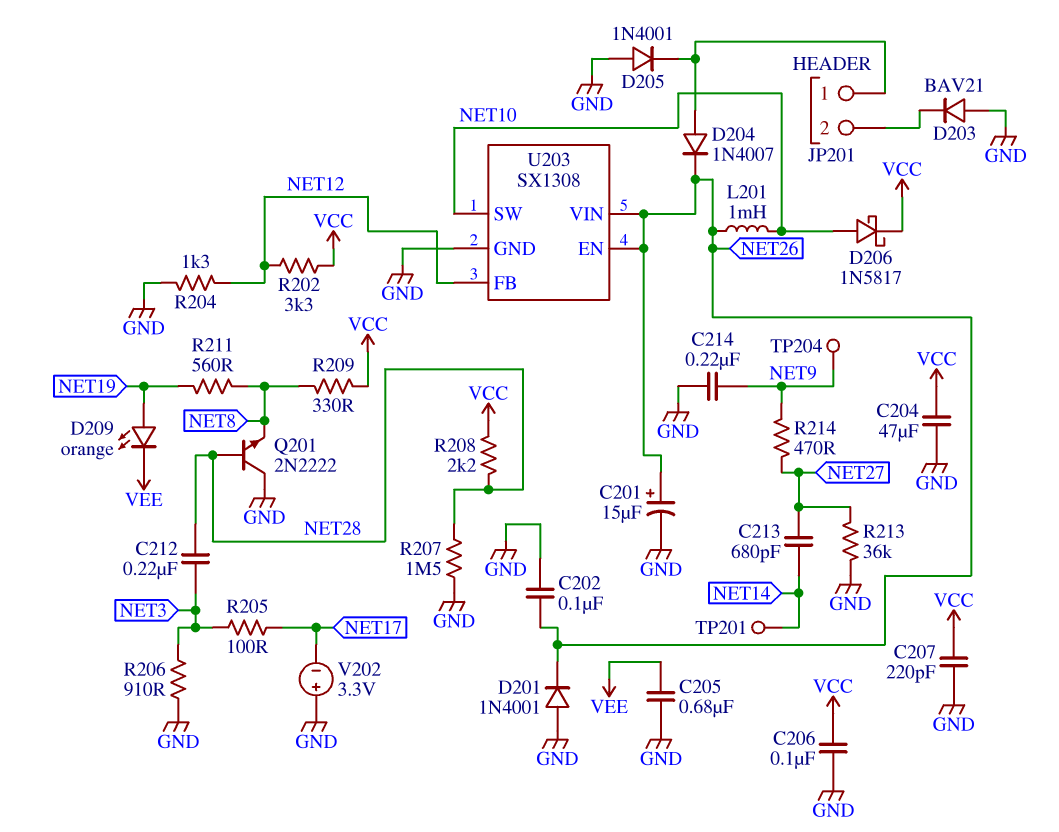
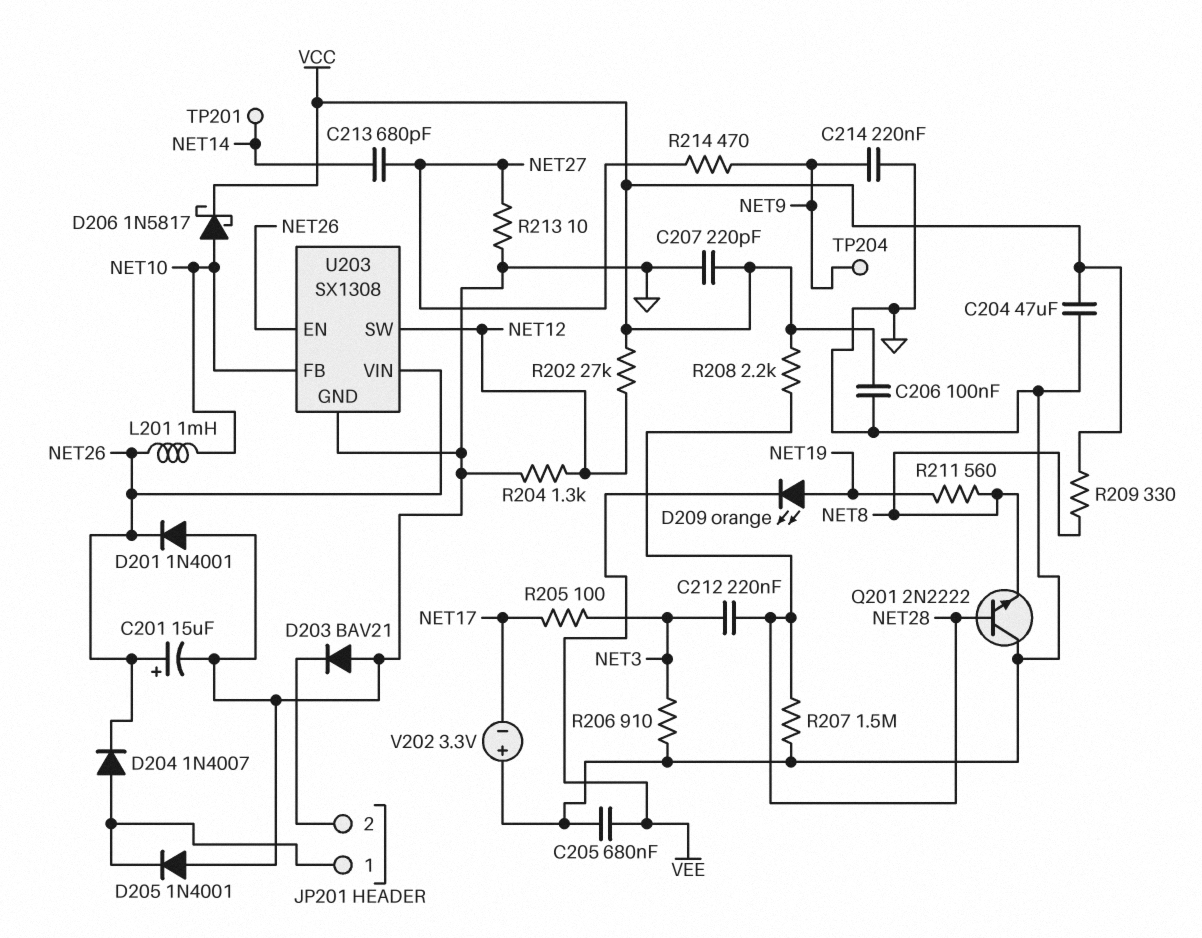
C202: 100nF (GND, NET26) -> none
R202: 3.3k (NET12, VCC) -> 27k (NET12, VCC)
R213: 36k (GND, NET27) -> 10 (GND, NET27)
U203 pin FB: NET12 -> NET10
U203 pin SW: NET10 -> NET12

